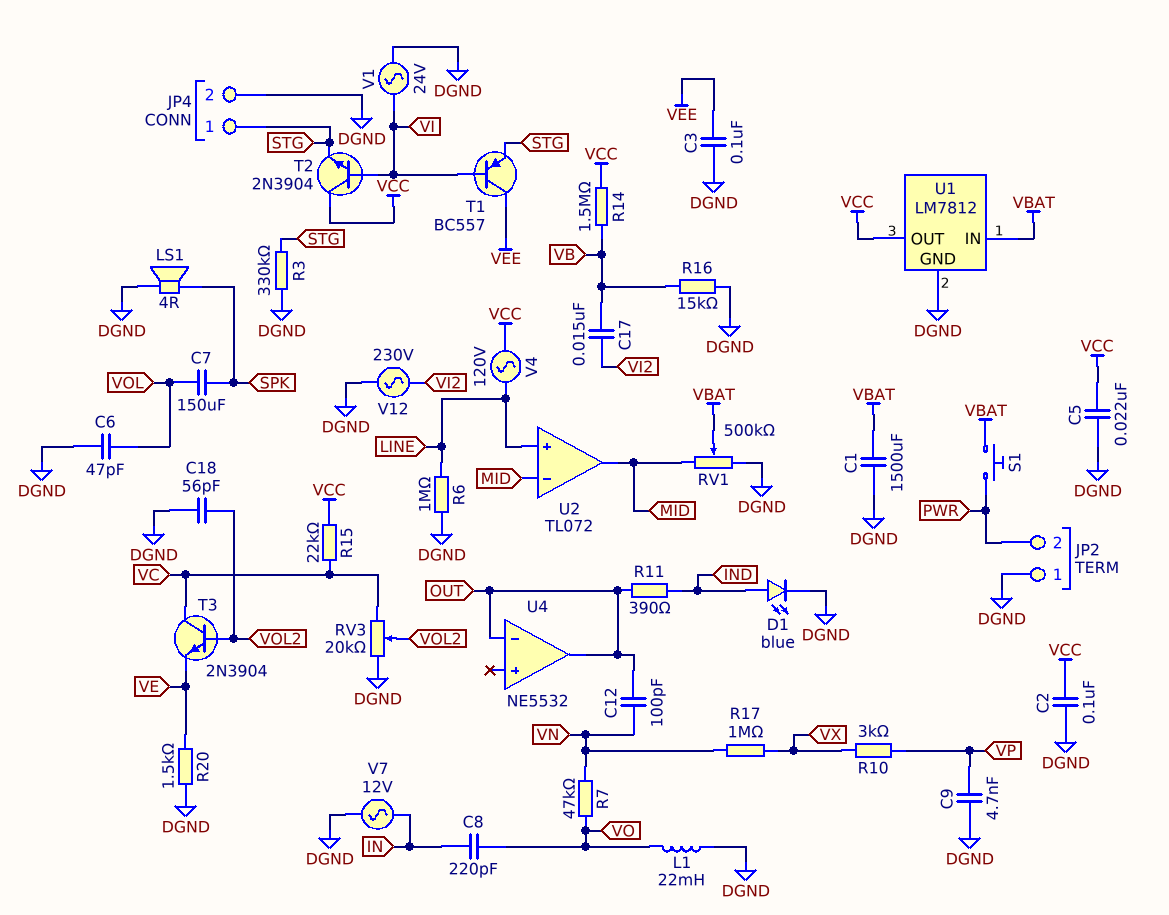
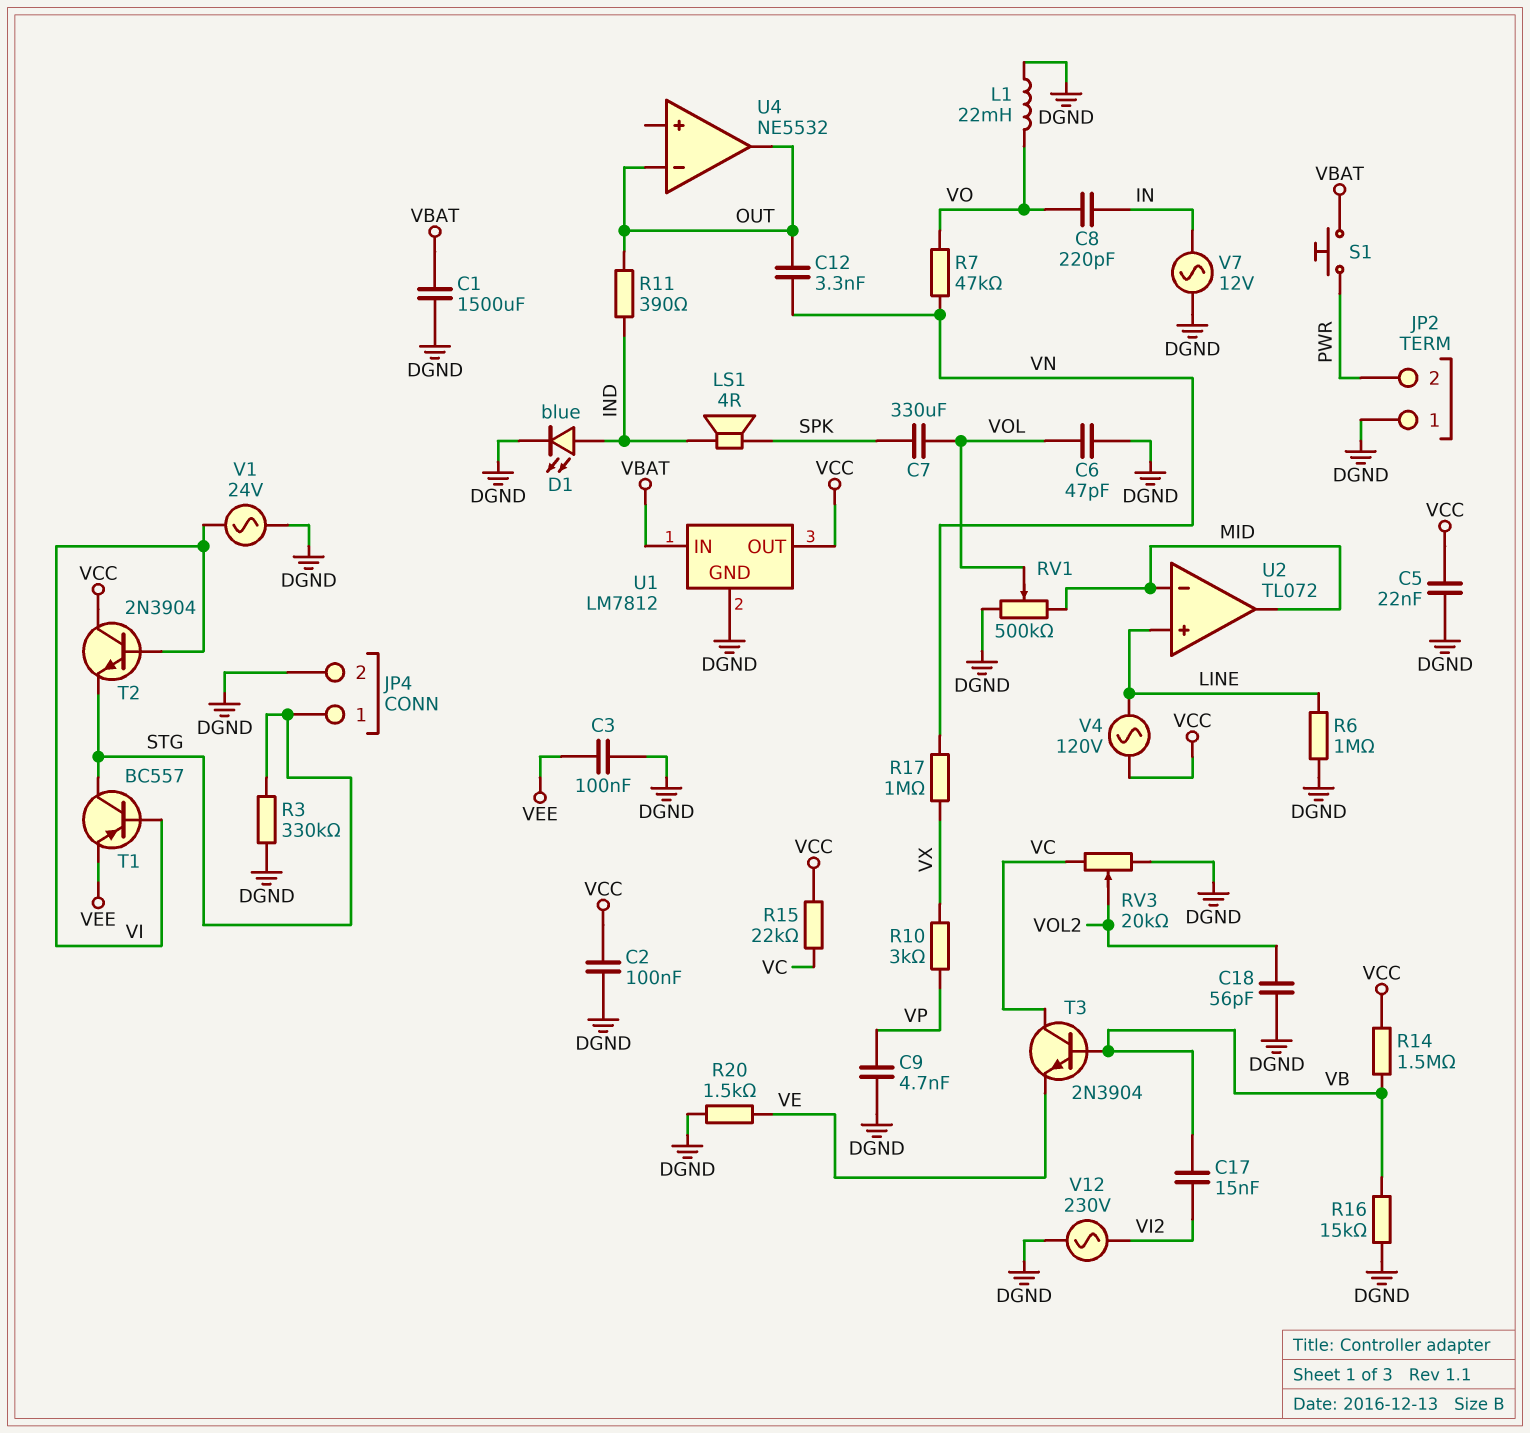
C7: 150uF (SPK, VOL) -> 330uF (SPK, VOL)
C12: 100pF (OUT, VN) -> 3.3nF (OUT, VN)
LS1: speaker 4R (DGND, SPK) -> speaker 4R (IND, SPK)
RV1: 500k (DGND, MID, wiper VBAT) -> 500k (DGND, MID, wiper VOL)
T1: PNP BC557 (B VI, C VEE, E STG) -> PNP BC557 (B VI, C STG, E VEE)
T3: NPN 2N3904 (B VOL2, C VC, E VE) -> NPN 2N3904 (B VB, C VC, E VE)

